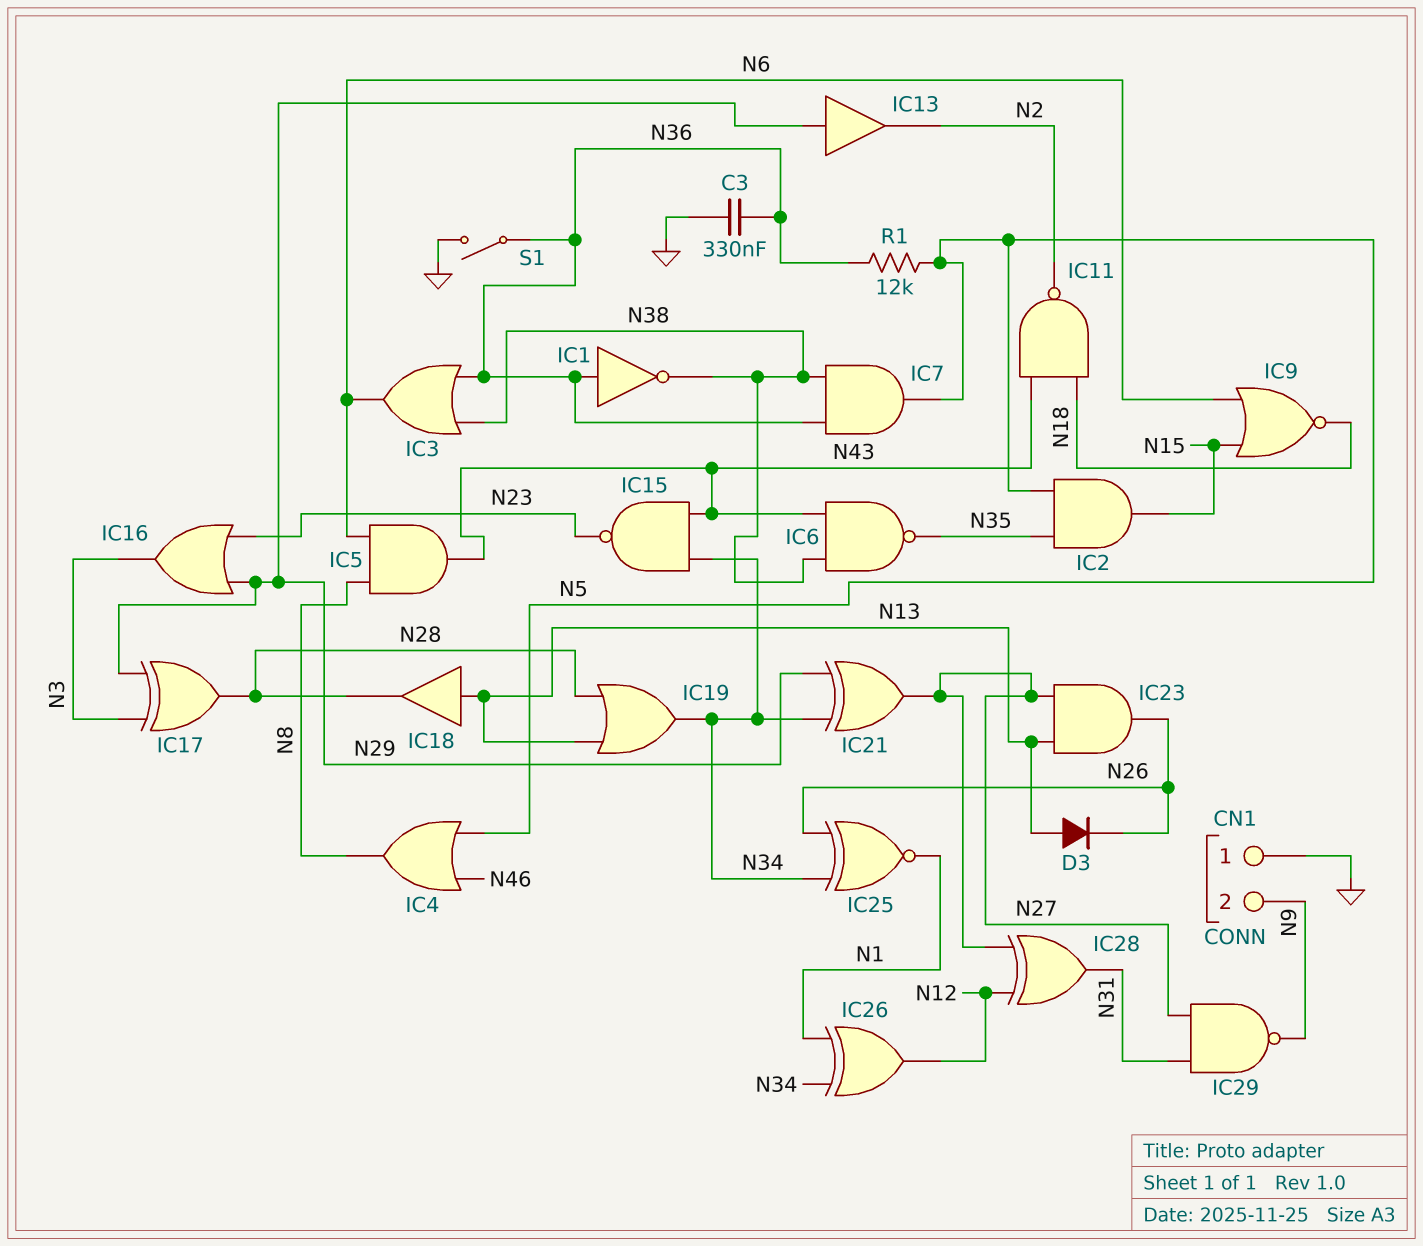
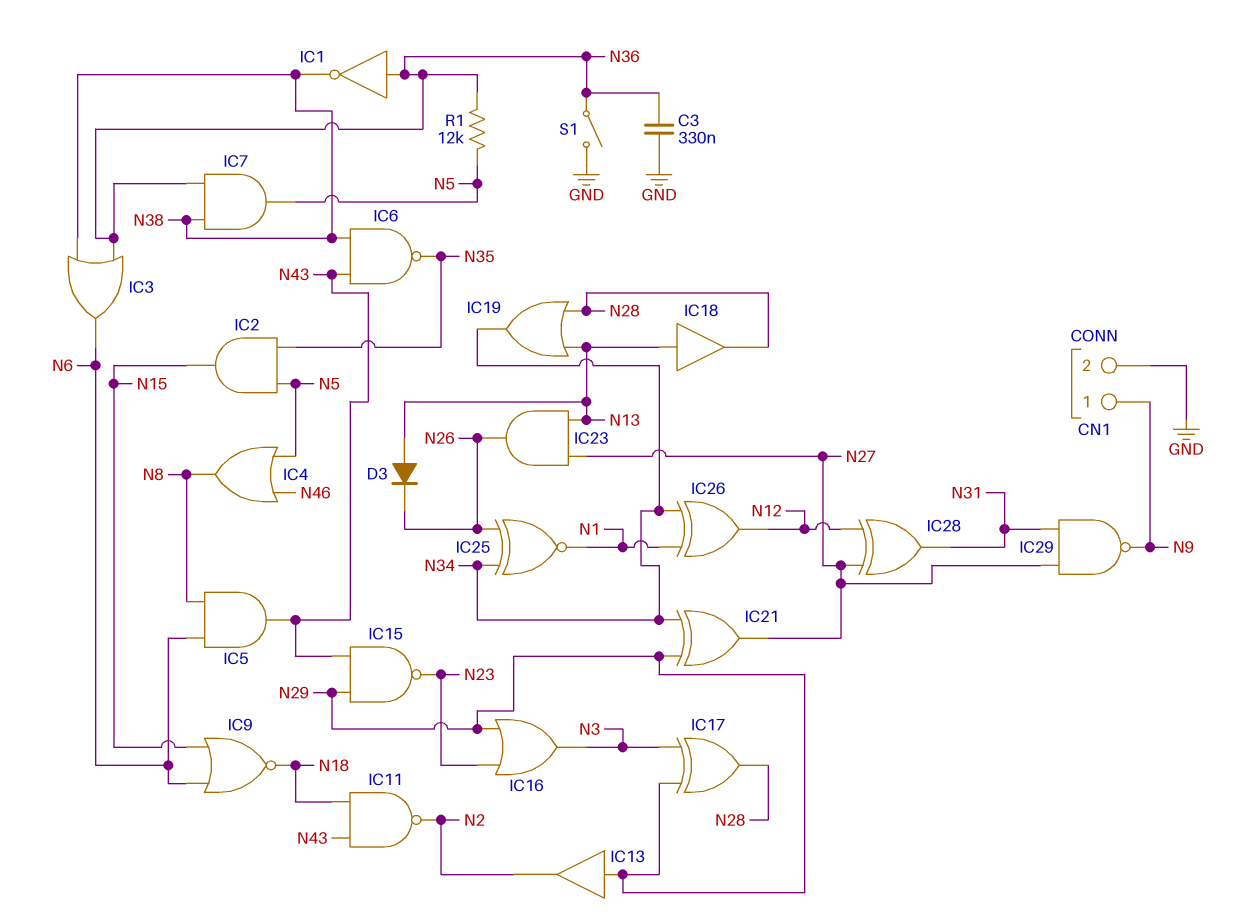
CN1 pin 1: GND -> N9
CN1 pin 2: N9 -> GND
IC15: NAND (in N34, in N43, out N23) -> NAND (in N29, in N43, out N23)

